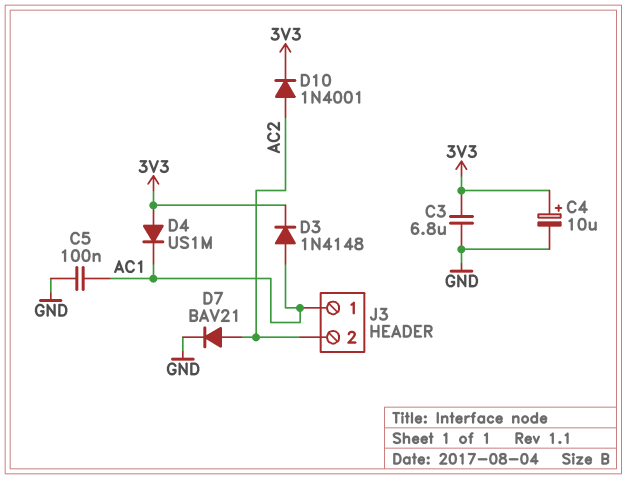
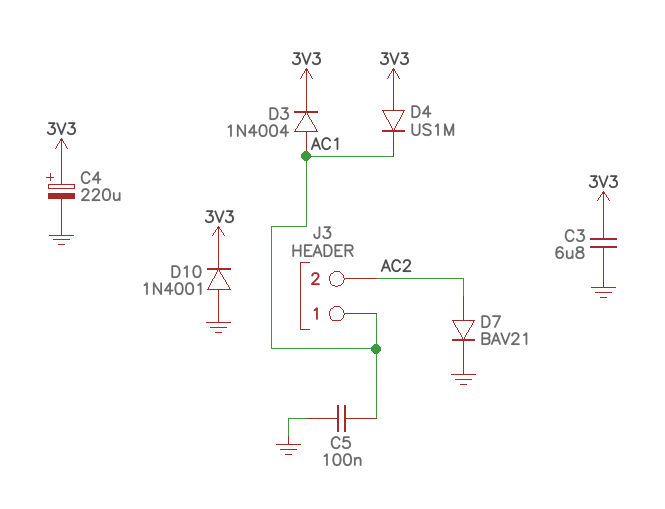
C4: 10uF (plus 3V3, minus GND) -> 220uF (plus 3V3, minus GND)
D3: diode 1N4148 (A AC1, K 3V3) -> diode 1N4004 (A AC1, K 3V3)
D10: diode 1N4001 (A AC2, K 3V3) -> diode 1N4001 (A GND, K 3V3)

